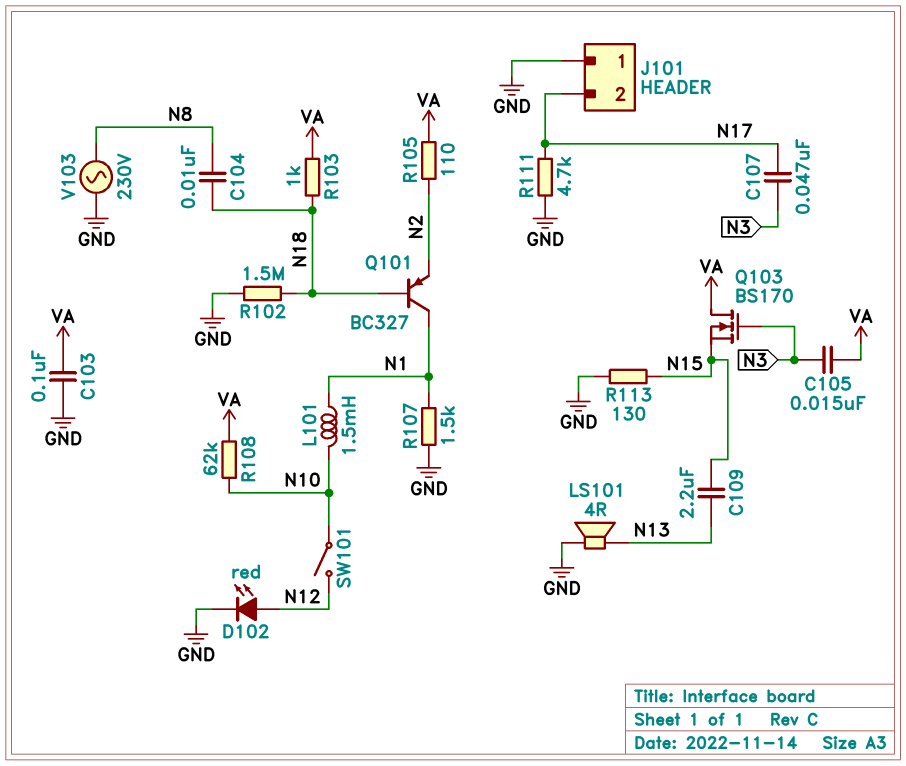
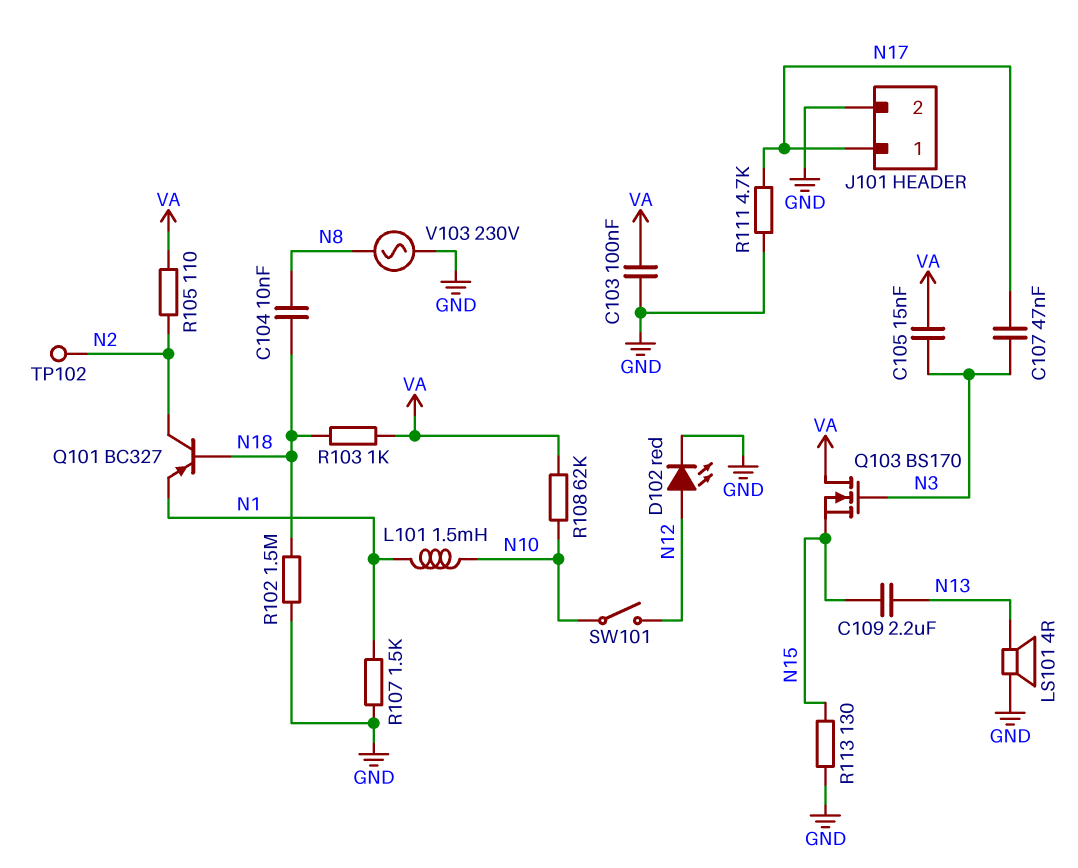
J101 pin 1: GND -> N17
J101 pin 2: N17 -> GND
Q101: PNP BC327 (B N18, C N1, E N2) -> PNP BC327 (B N18, C N2, E N1)
TP102: none -> test point (N2)

